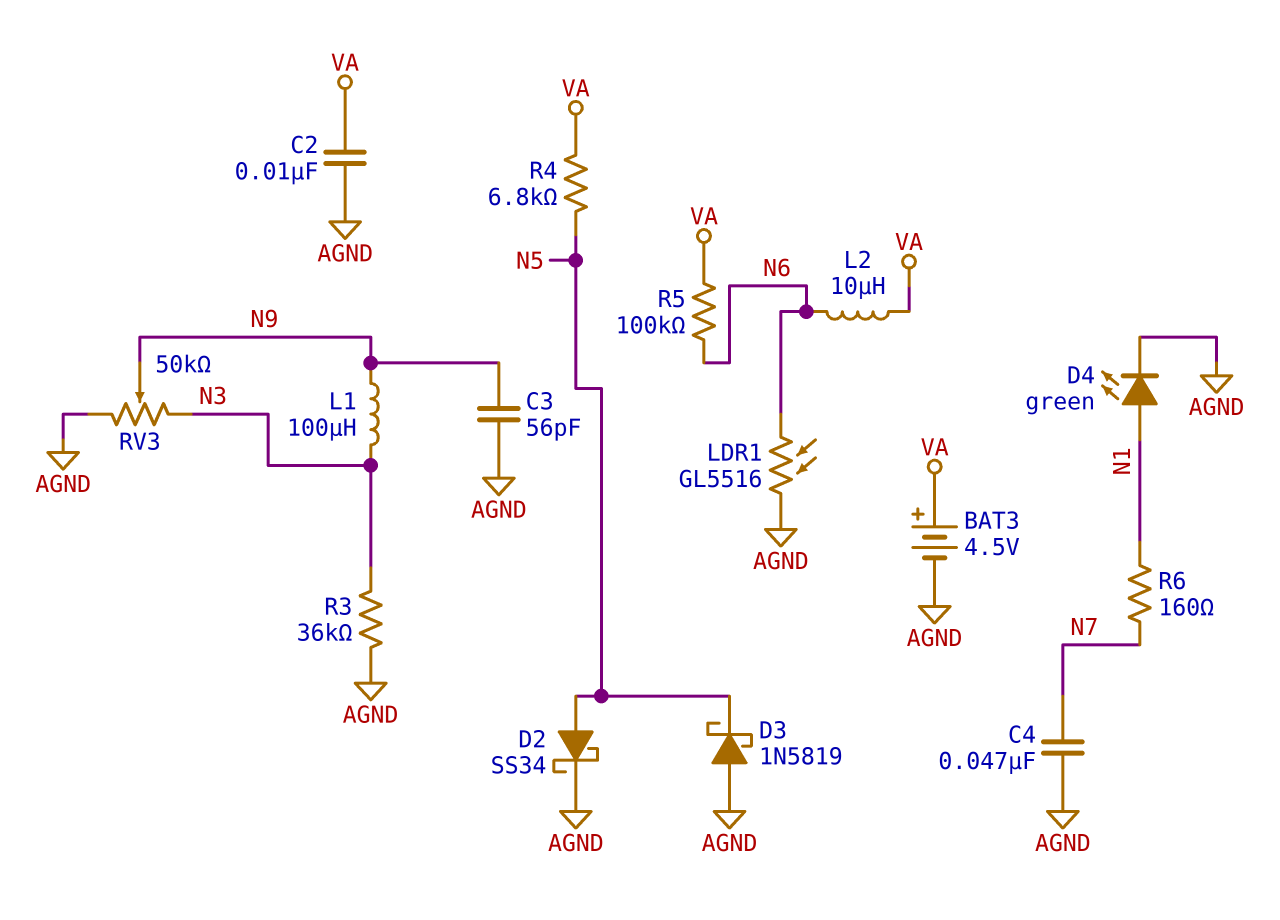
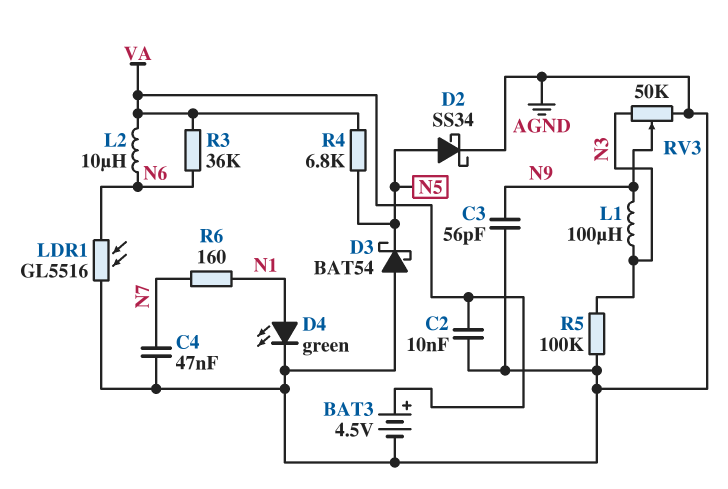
D3: schottky 1N5819 (A AGND, K N5) -> schottky BAT54 (A AGND, K N5)
R3: 36k (AGND, N3) -> 36k (N6, VA)
R5: 100k (N6, VA) -> 100k (AGND, N3)

